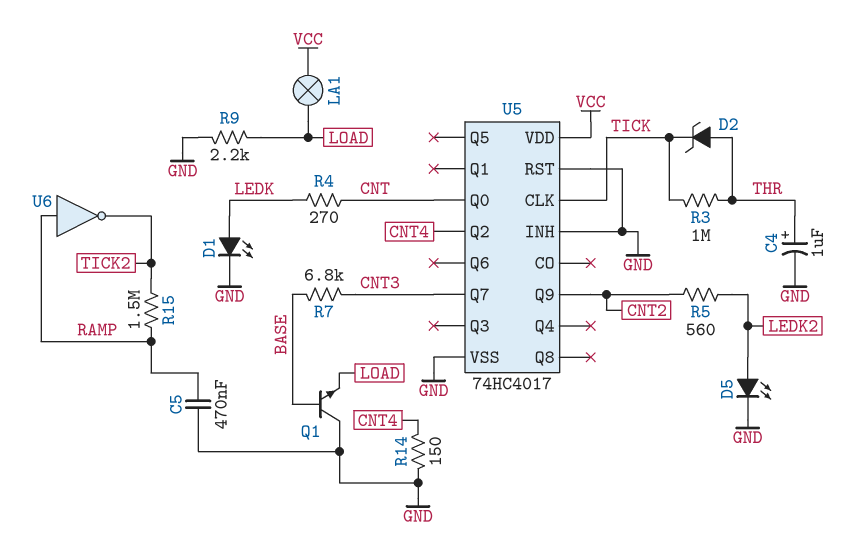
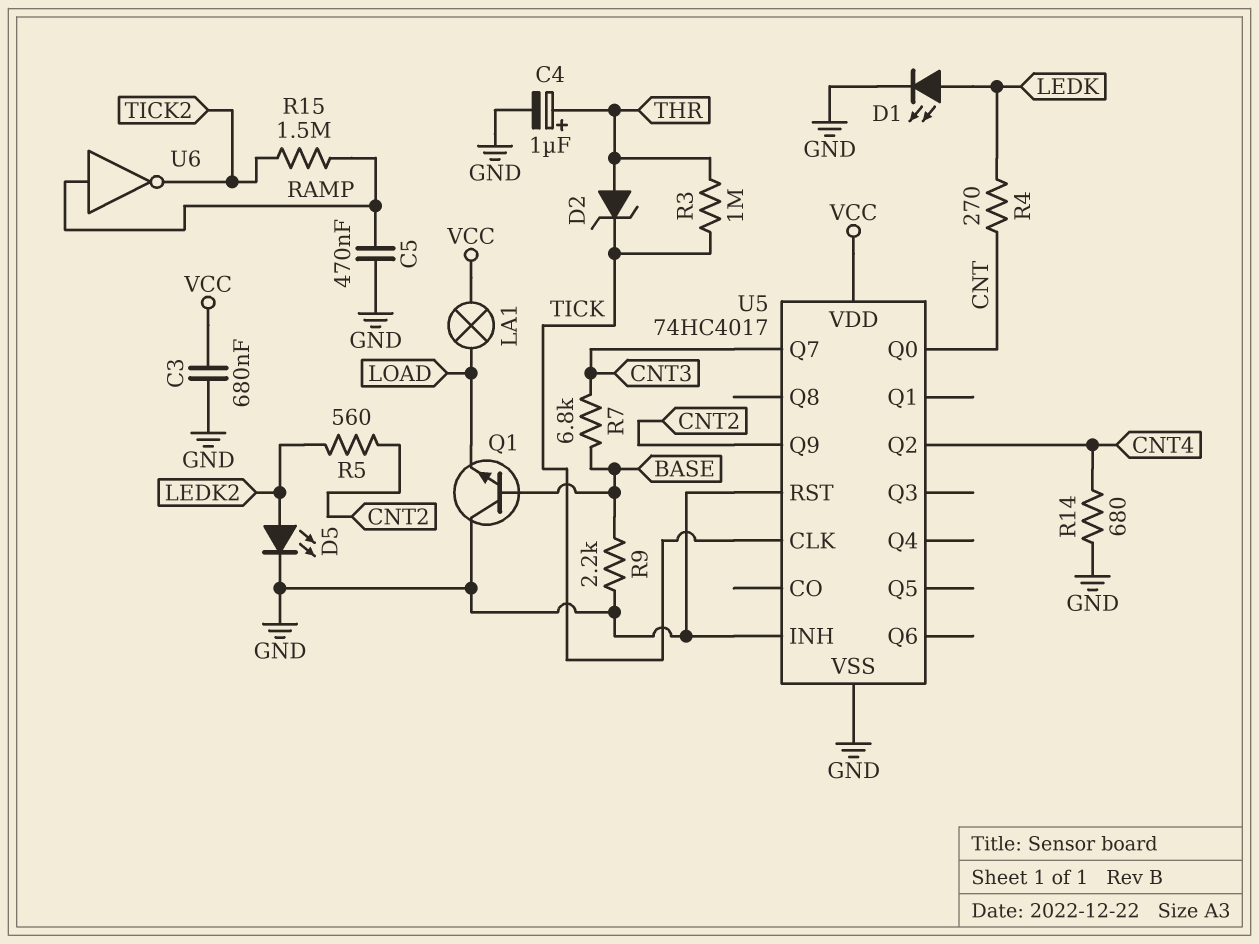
C3: none -> 680nF (GND, VCC)
R9: 2.2k (GND, LOAD) -> 2.2k (BASE, GND)
R14: 150 (CNT4, GND) -> 680 (CNT4, GND)

